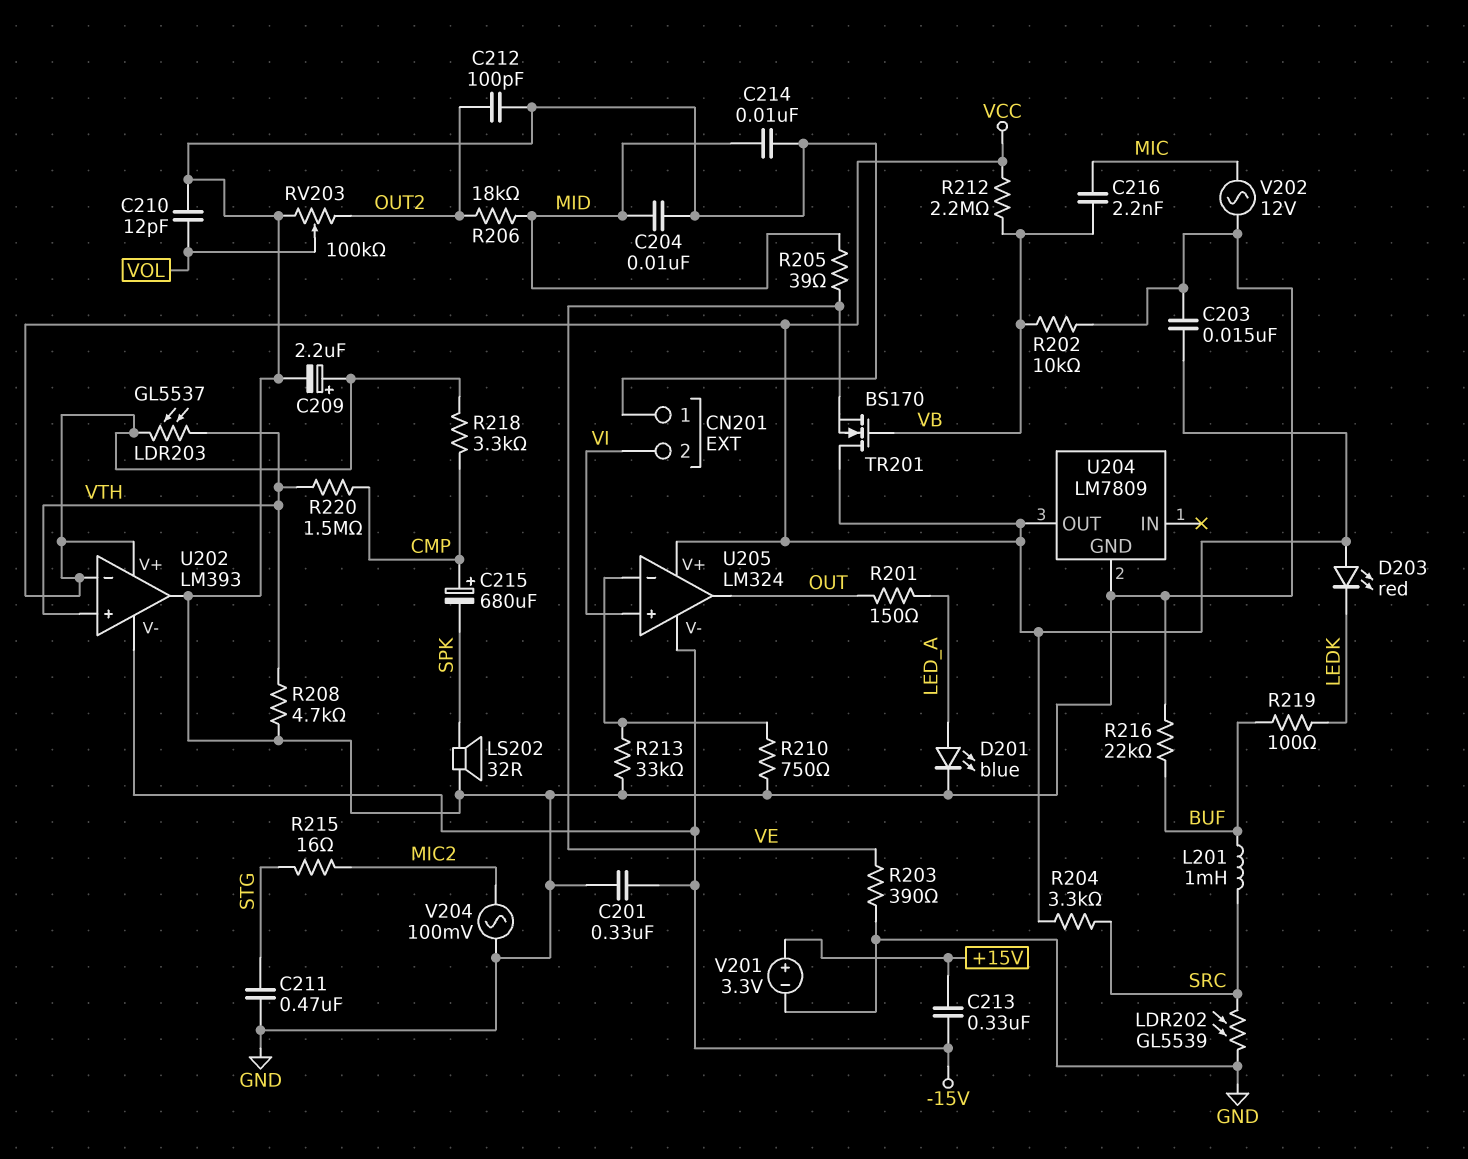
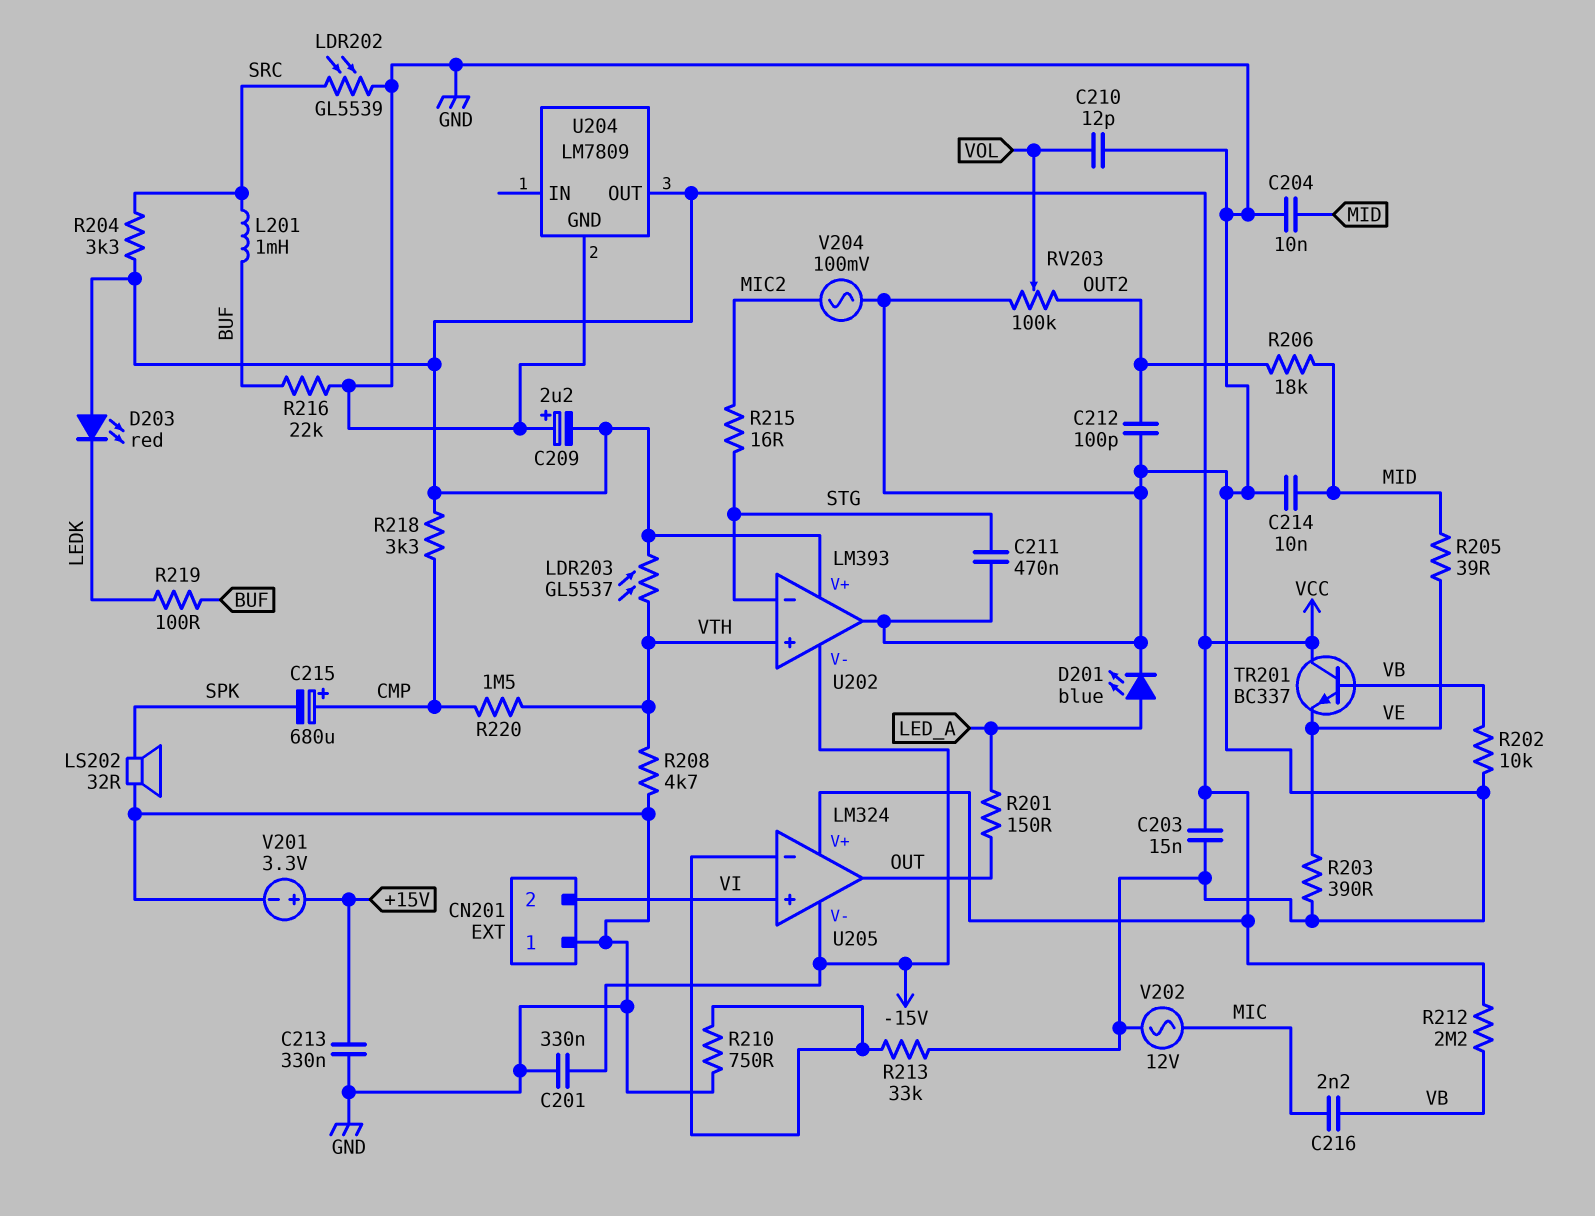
C209: 2.2uF (plus VCC, minus GND) -> 2.2uF (plus GND, minus VCC)
C213: 330nF (+15V, -15V) -> 330nF (+15V, GND)
TR201: NMOS BS170 (G VB, D VCC, S VE) -> NPN BC337 (B VB, C VCC, E VE)
U202 pin in-: VCC -> STG

